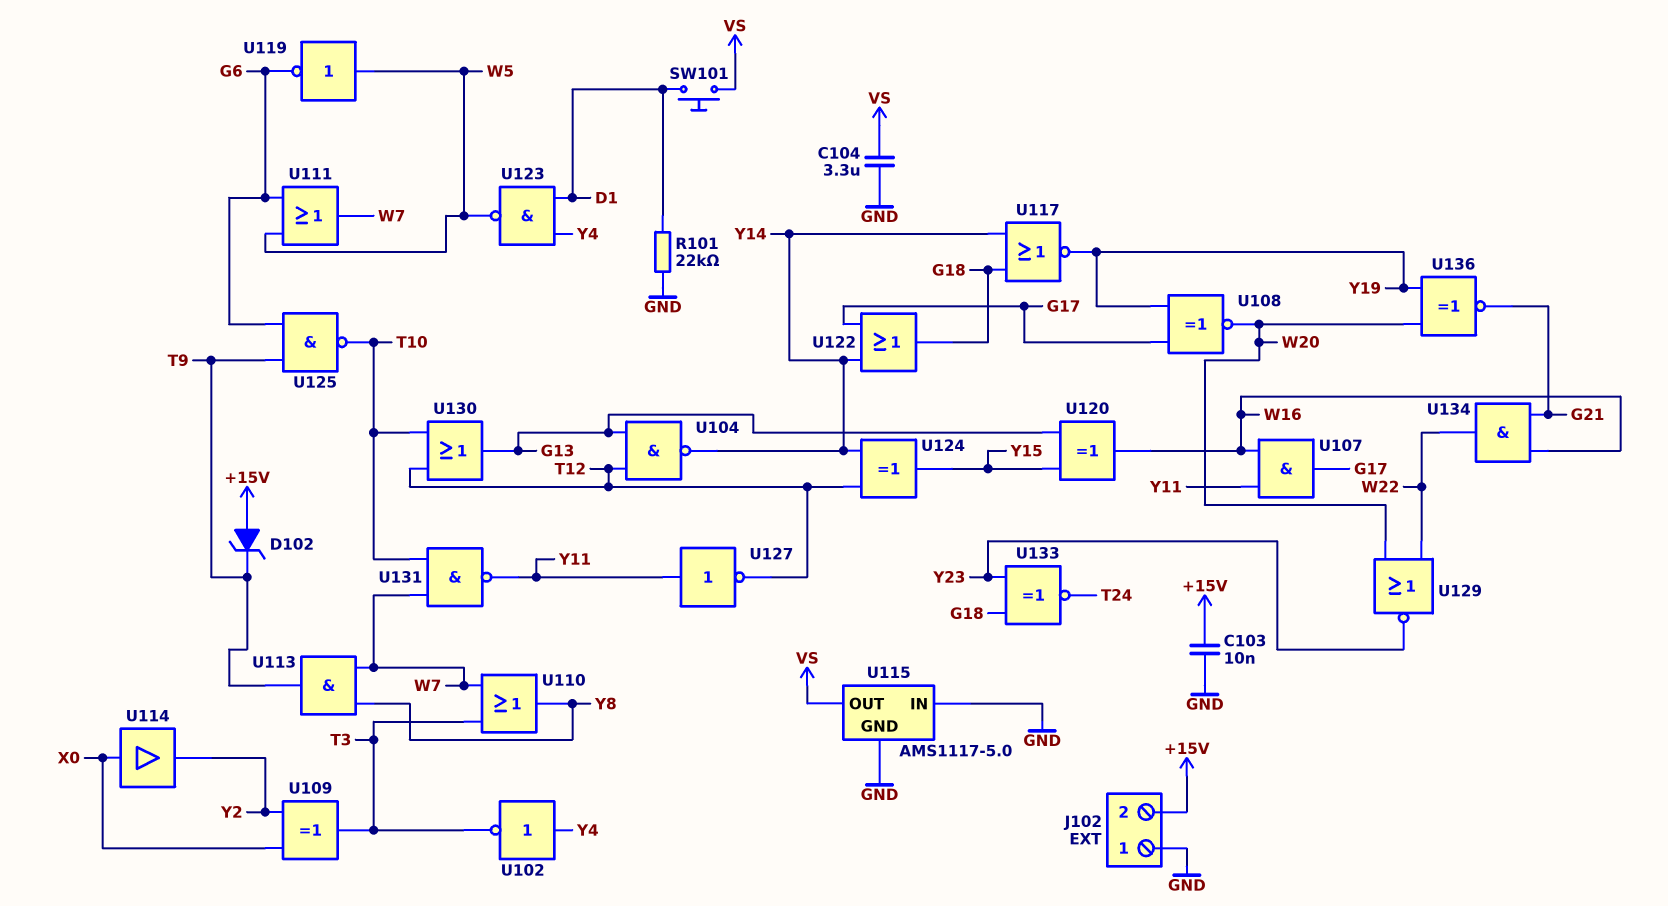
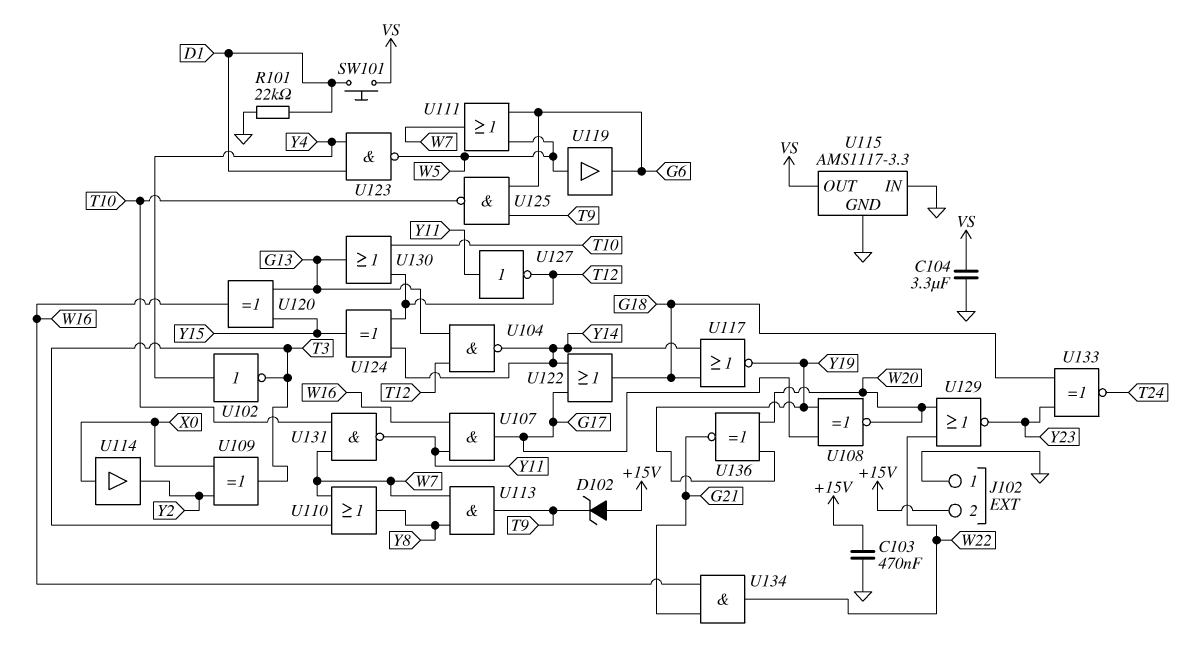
C103: 10nF (+15V, GND) -> 470nF (+15V, GND)
U115: AMS1117-5.0 -> AMS1117-3.3
U119: NOT (in W5, out G6) -> buffer (in W5, out G6)

